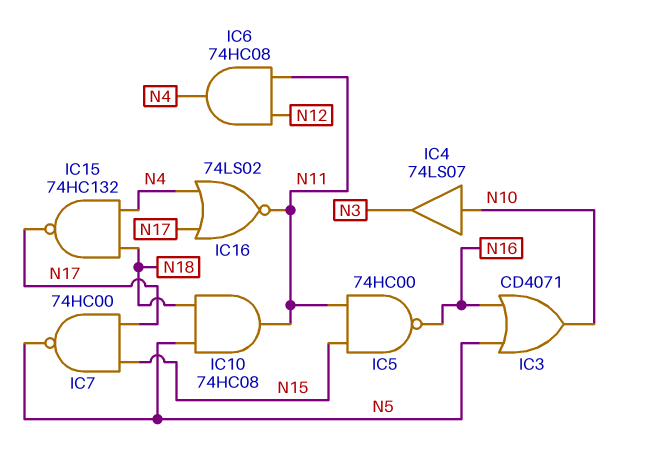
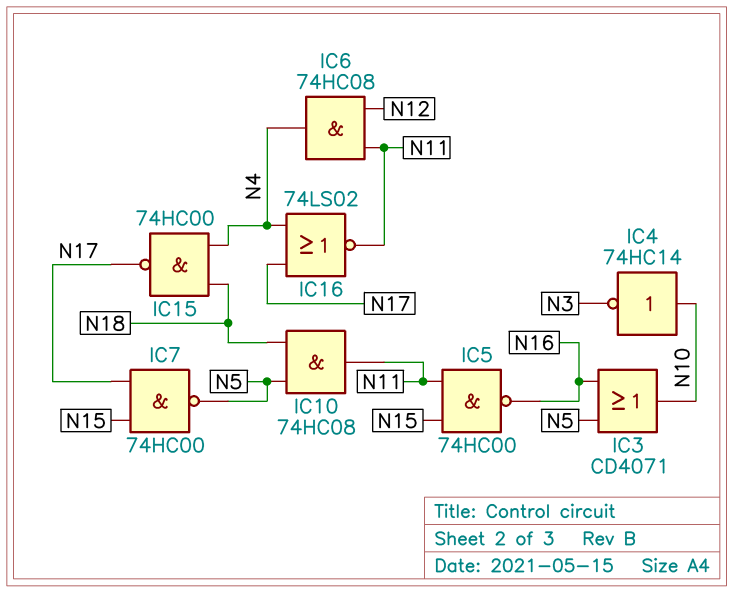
IC4: buffer 74LS07 (in N10, out N3) -> NOT 74HC14 (in N10, out N3)
IC15: NAND 74HC132 (in N4, in N18, out N17) -> NAND 74HC00 (in N4, in N18, out N17)

